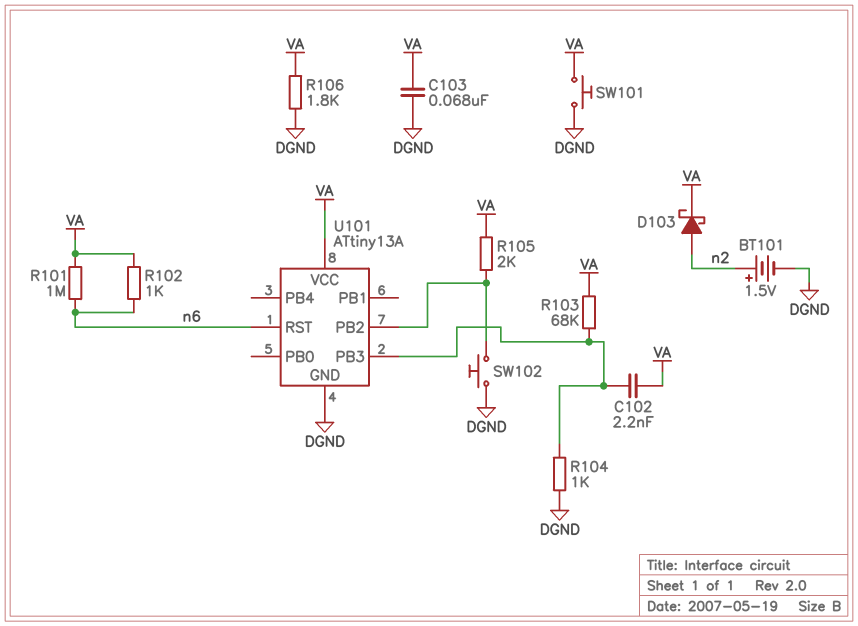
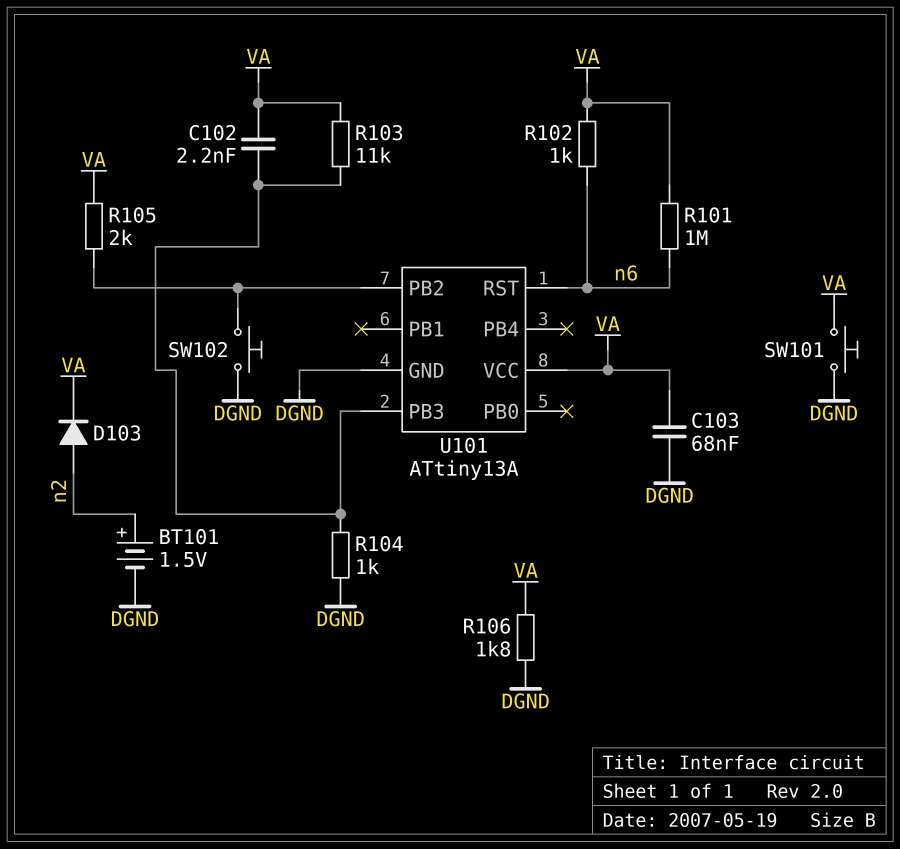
D103: schottky (A n2, K VA) -> diode (A n2, K VA)
R103: 68k (U101/PB3, VA) -> 11k (U101/PB3, VA)

